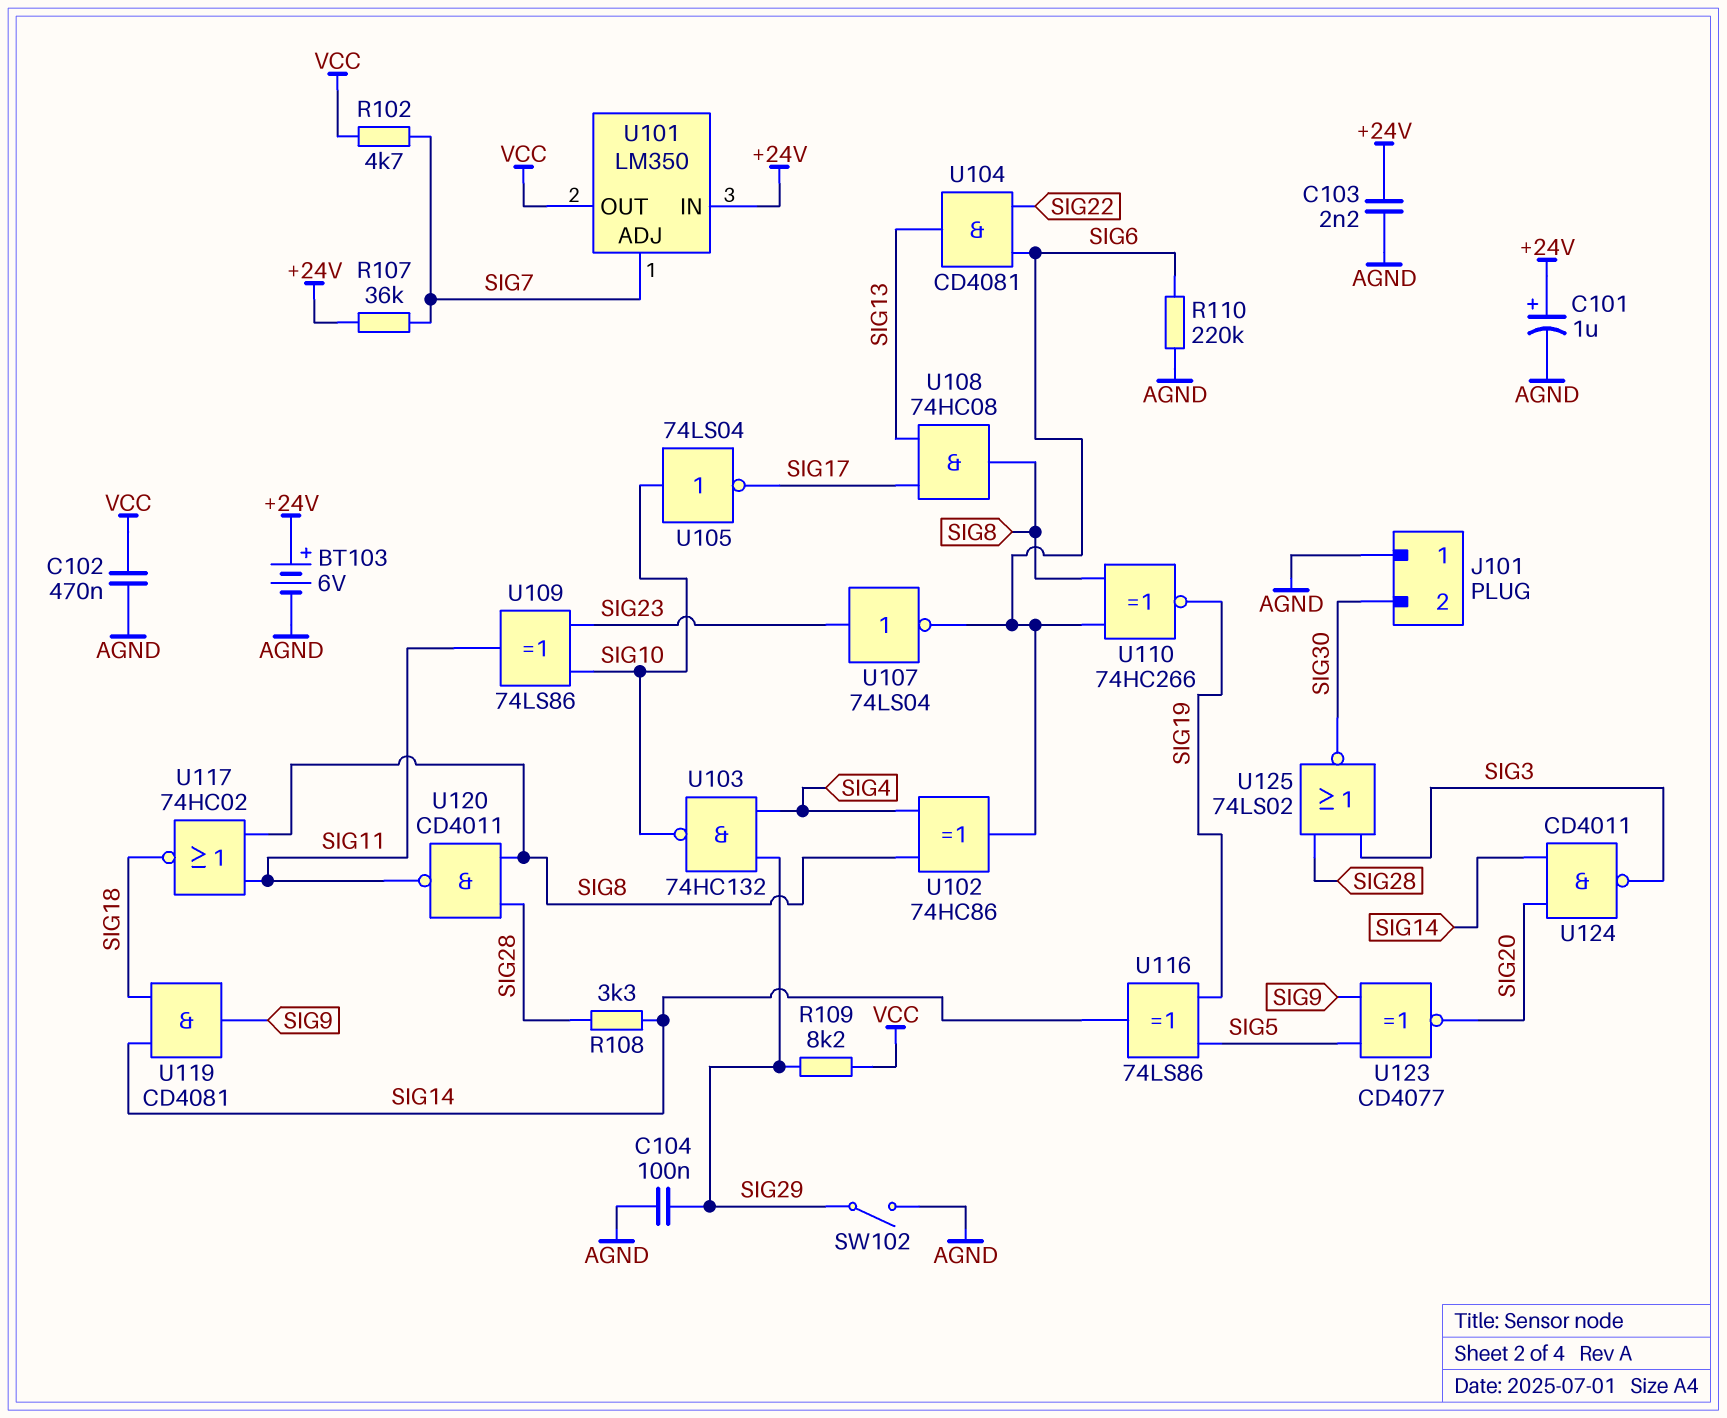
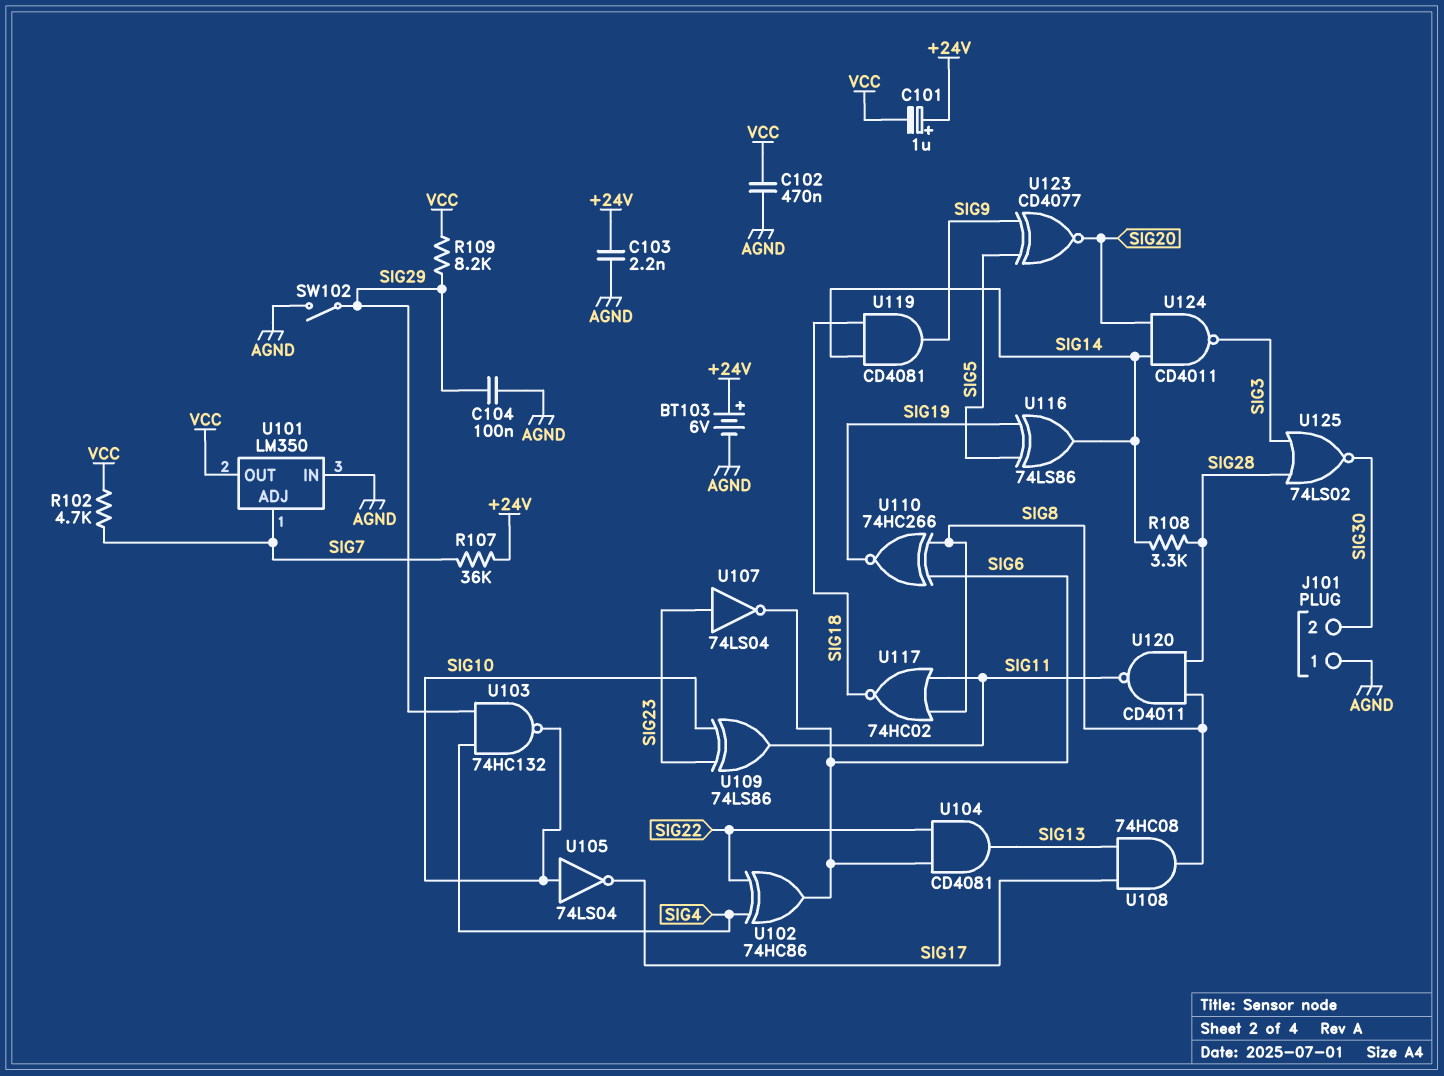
C101: 1uF (plus +24V, minus AGND) -> 1uF (plus +24V, minus VCC)
R110: 220k (AGND, SIG6) -> none
U101 pin IN: +24V -> AGND
U102: XOR 74HC86 (in SIG4, in SIG8, out SIG6) -> XOR 74HC86 (in SIG4, in SIG22, out SIG6)

